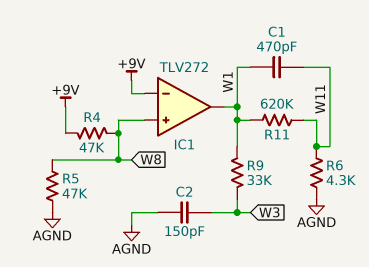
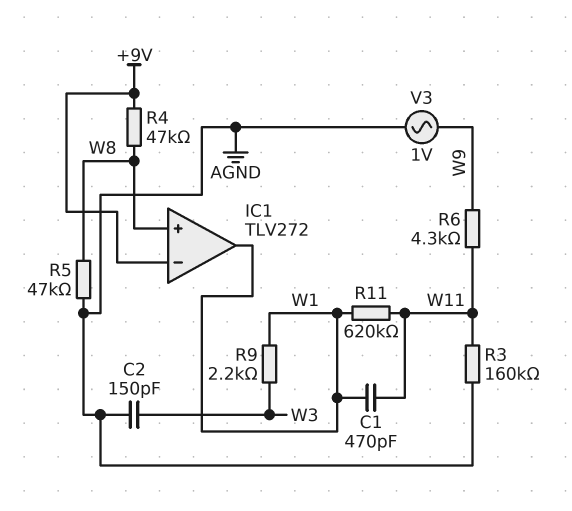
R3: none -> 160k (AGND, W11)
R6: 4.3k (AGND, W11) -> 4.3k (W9, W11)
R9: 33k (W1, W3) -> 2.2k (W1, W3)
V3: none -> AC 1V (AGND, W9)

